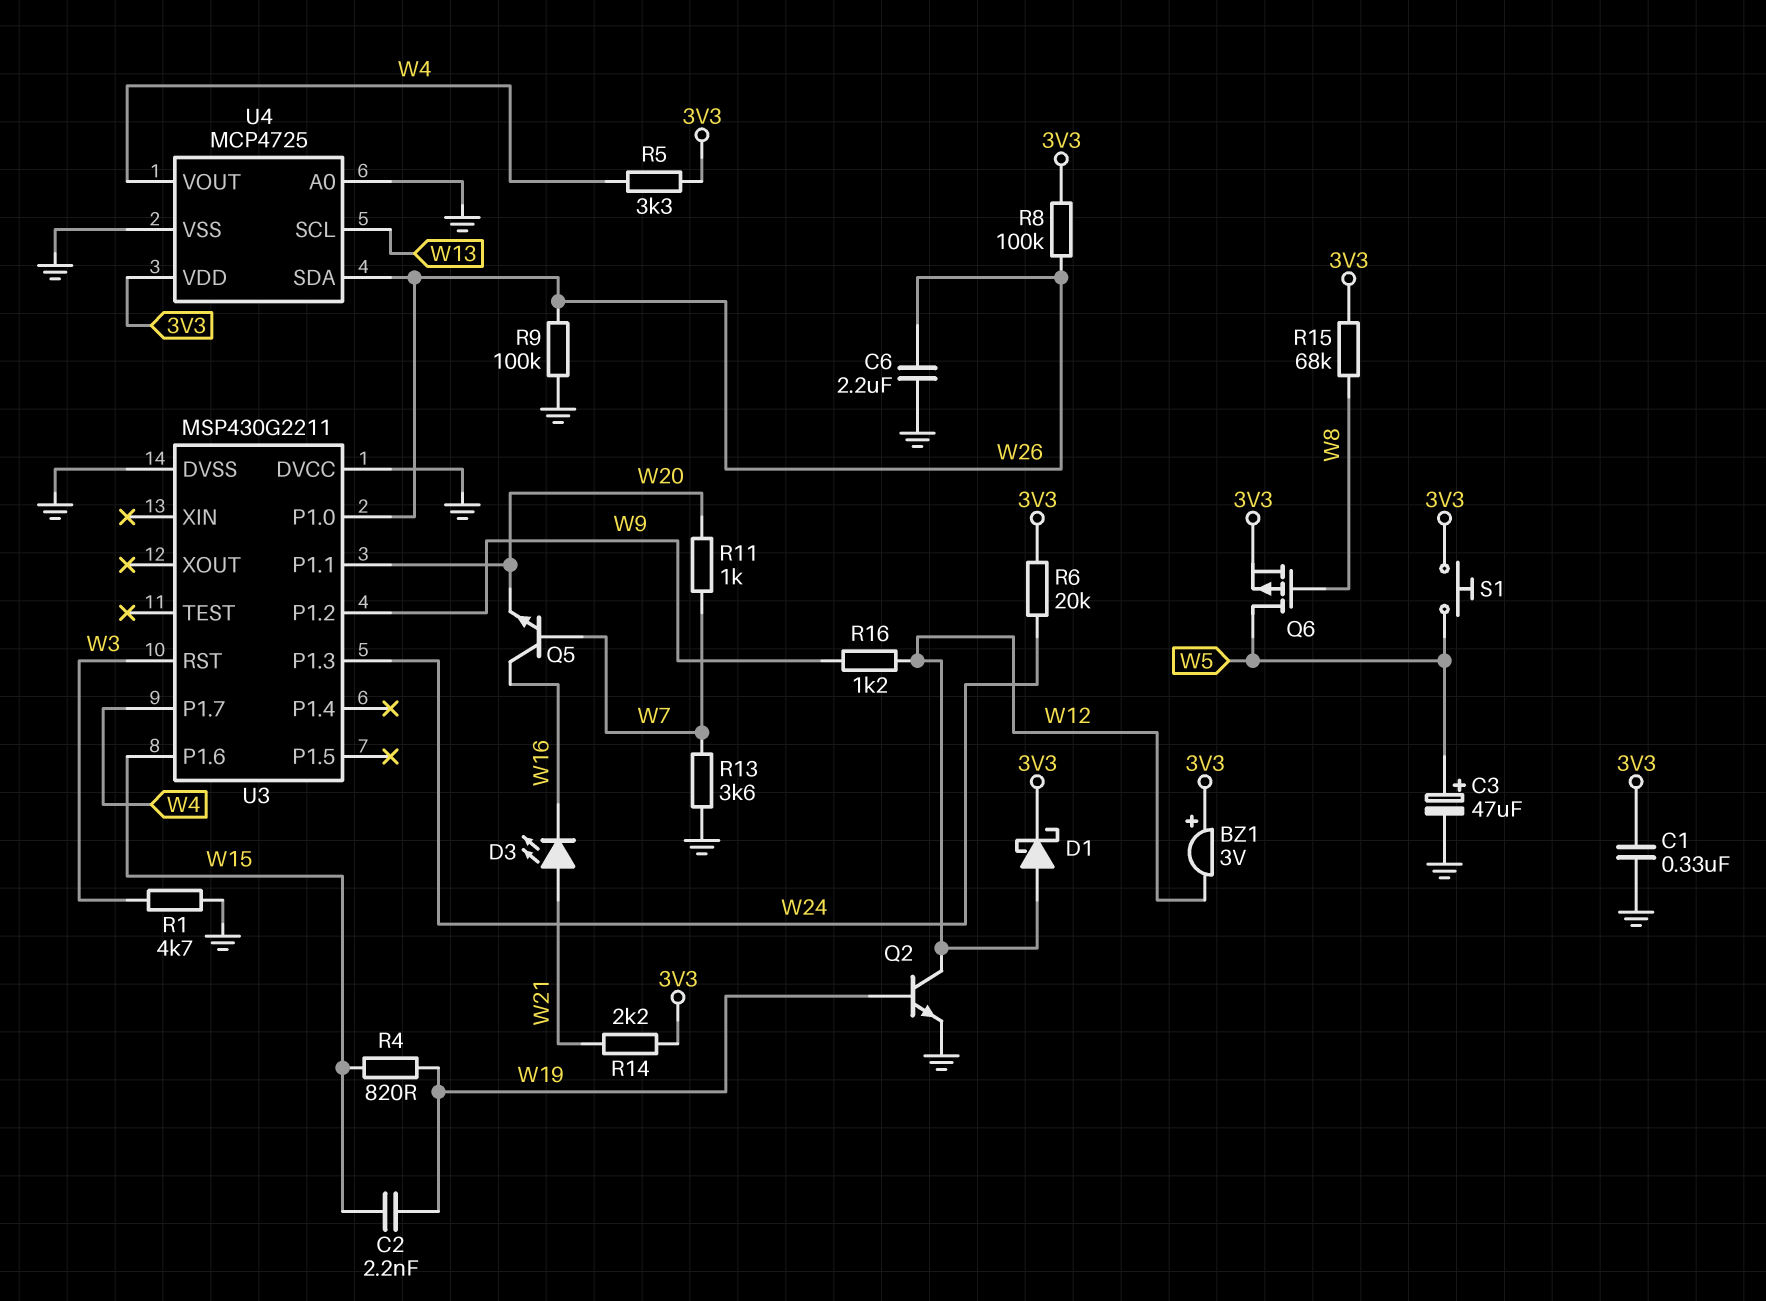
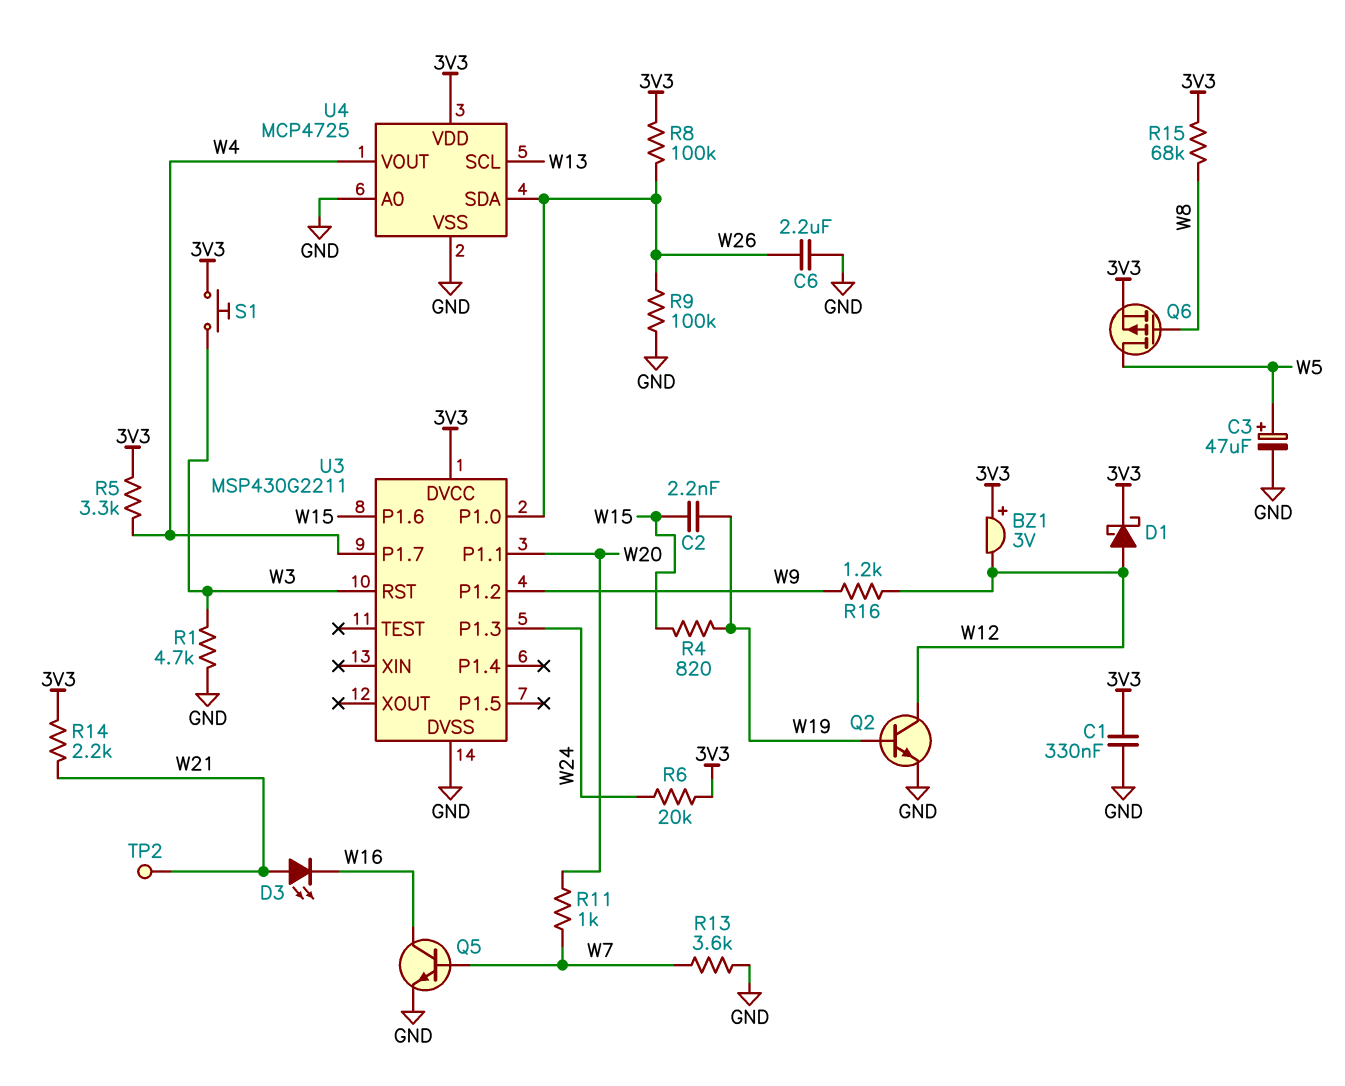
Q5: NPN (B W7, C W16, E W20) -> NPN (B W7, C W16, E GND)
S1: button (3V3, W5) -> button (3V3, W3)
TP2: none -> test point (W21)
U3 pin DVCC: GND -> 3V3

